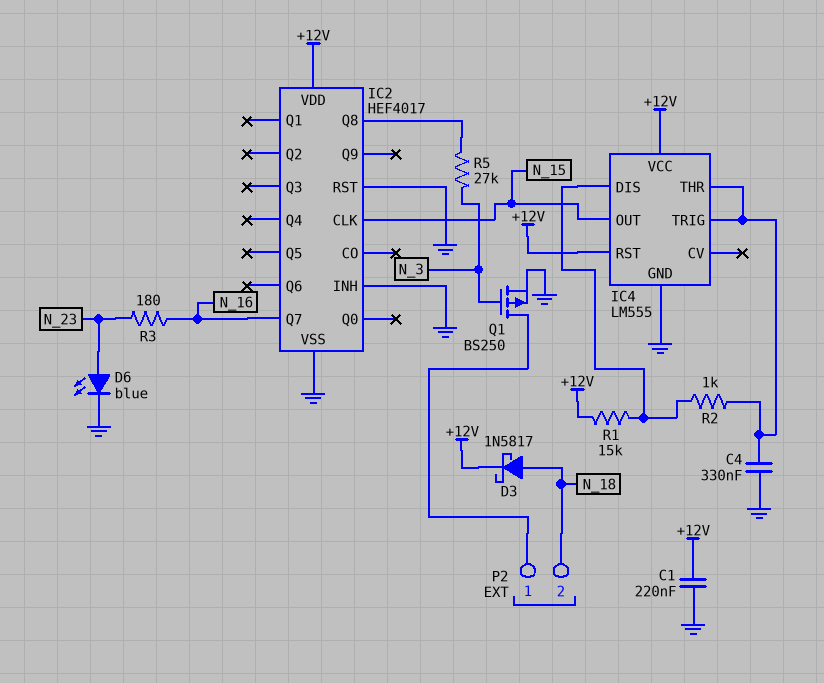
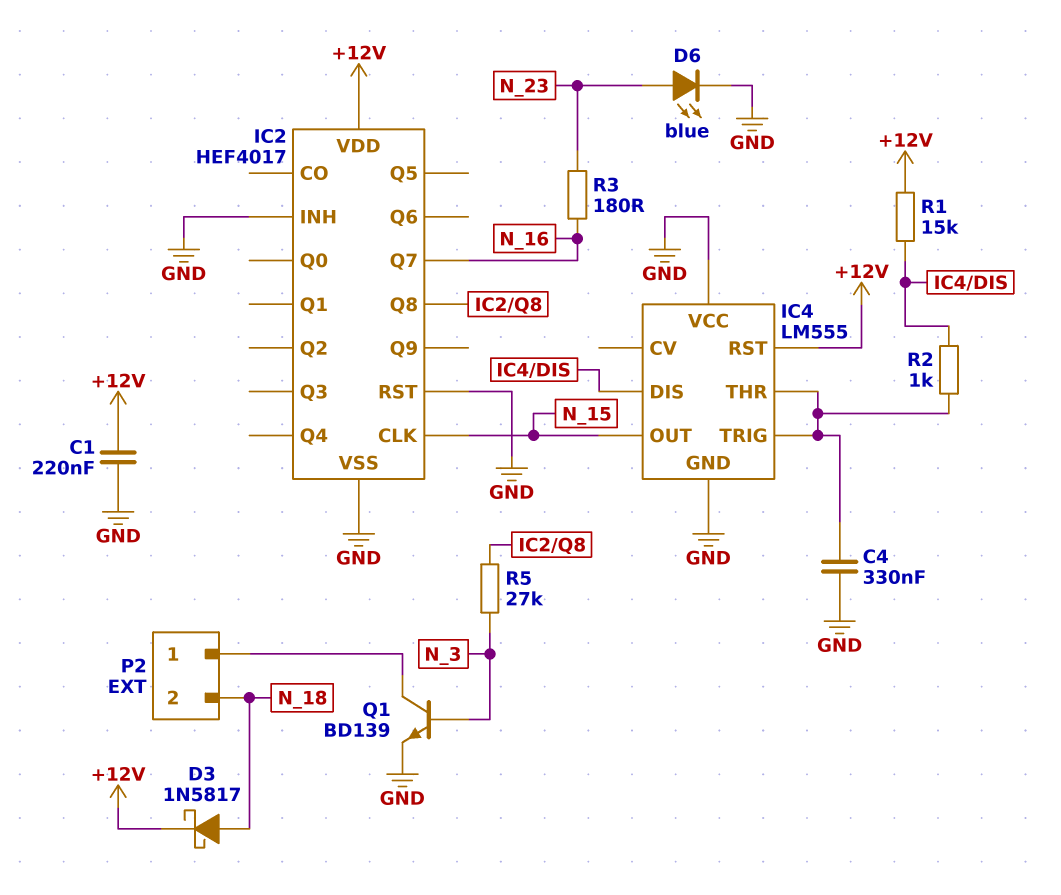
IC4 pin VCC: +12V -> GND
Q1: PMOS BS250 (G N_3, D P2/1, S GND) -> NPN BD139 (B N_3, C P2/1, E GND)

